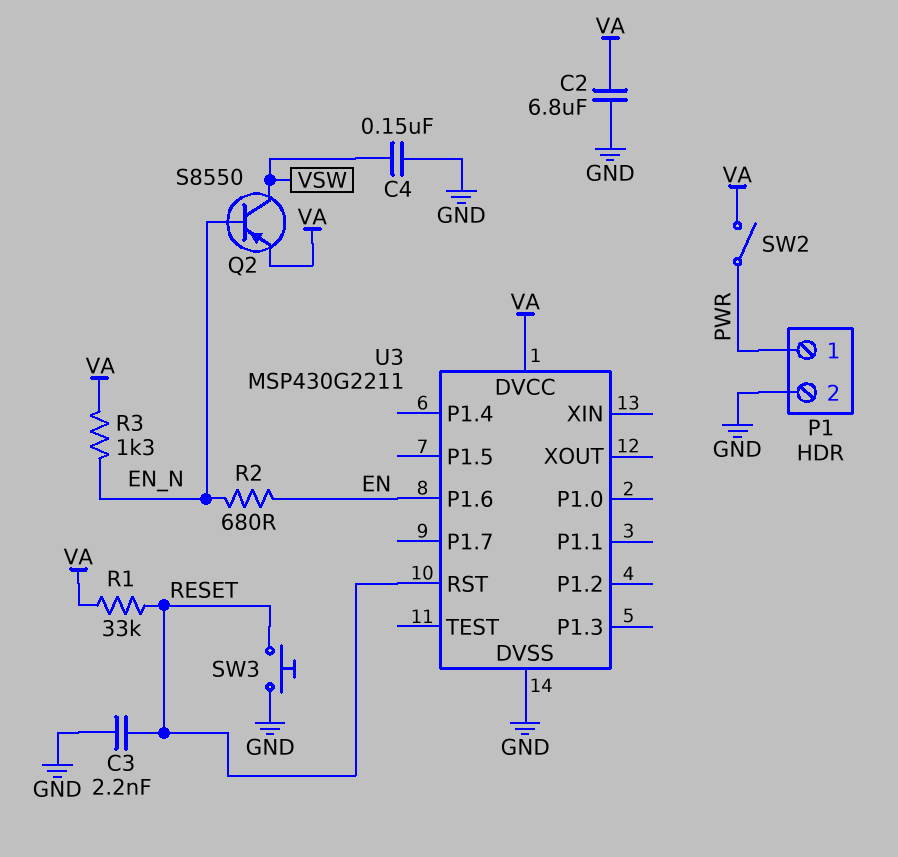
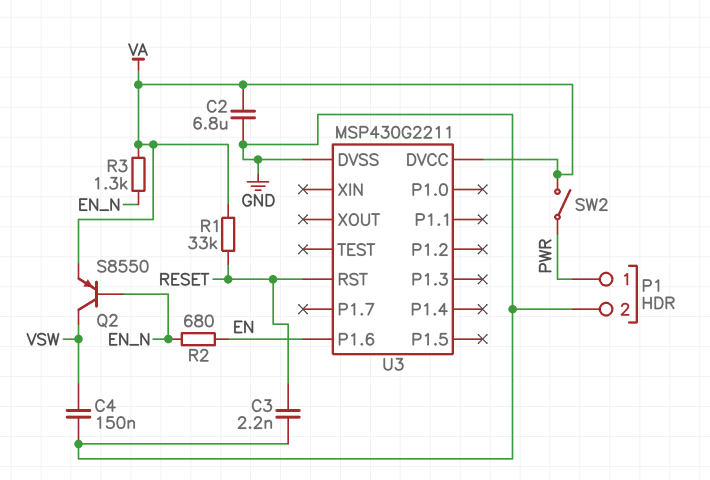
SW3: button (GND, RESET) -> none

